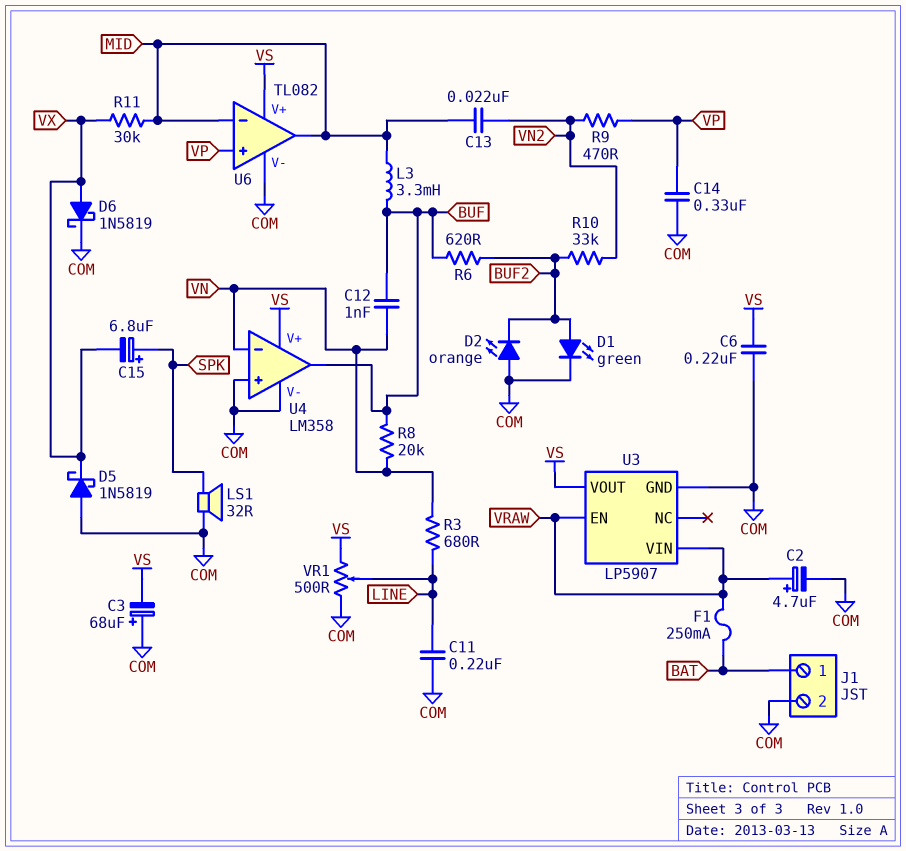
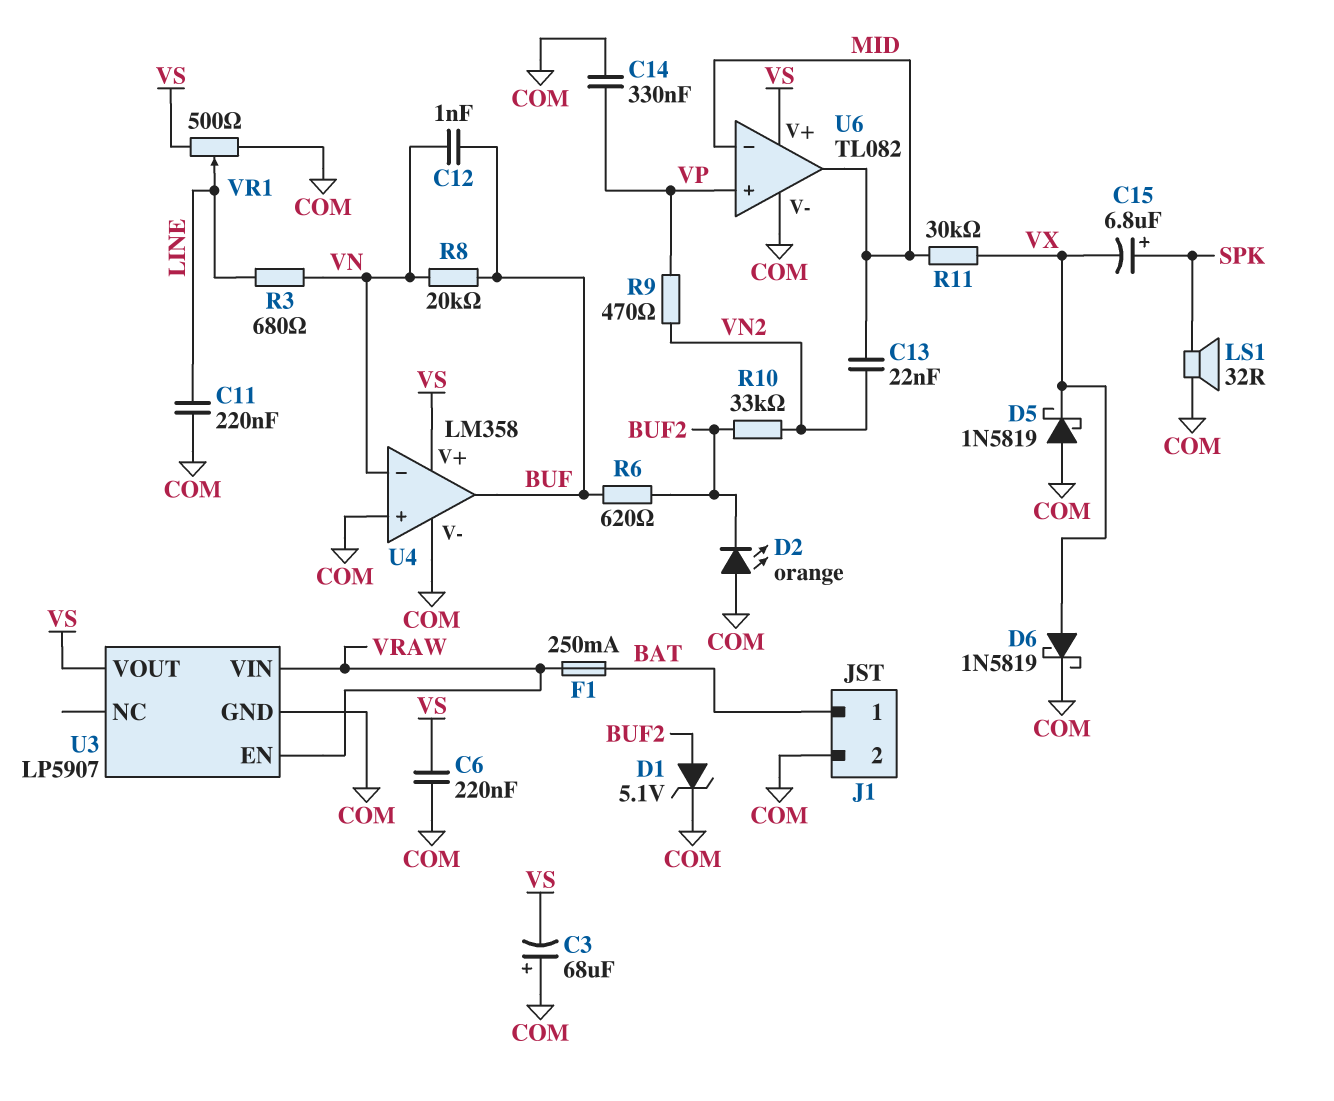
C2: 4.7uF (plus VRAW, minus COM) -> none
D1: LED green (A BUF2, K COM) -> zener 5.1V (A BUF2, K COM)
L3: 3.3mH (BUF, MID) -> none

